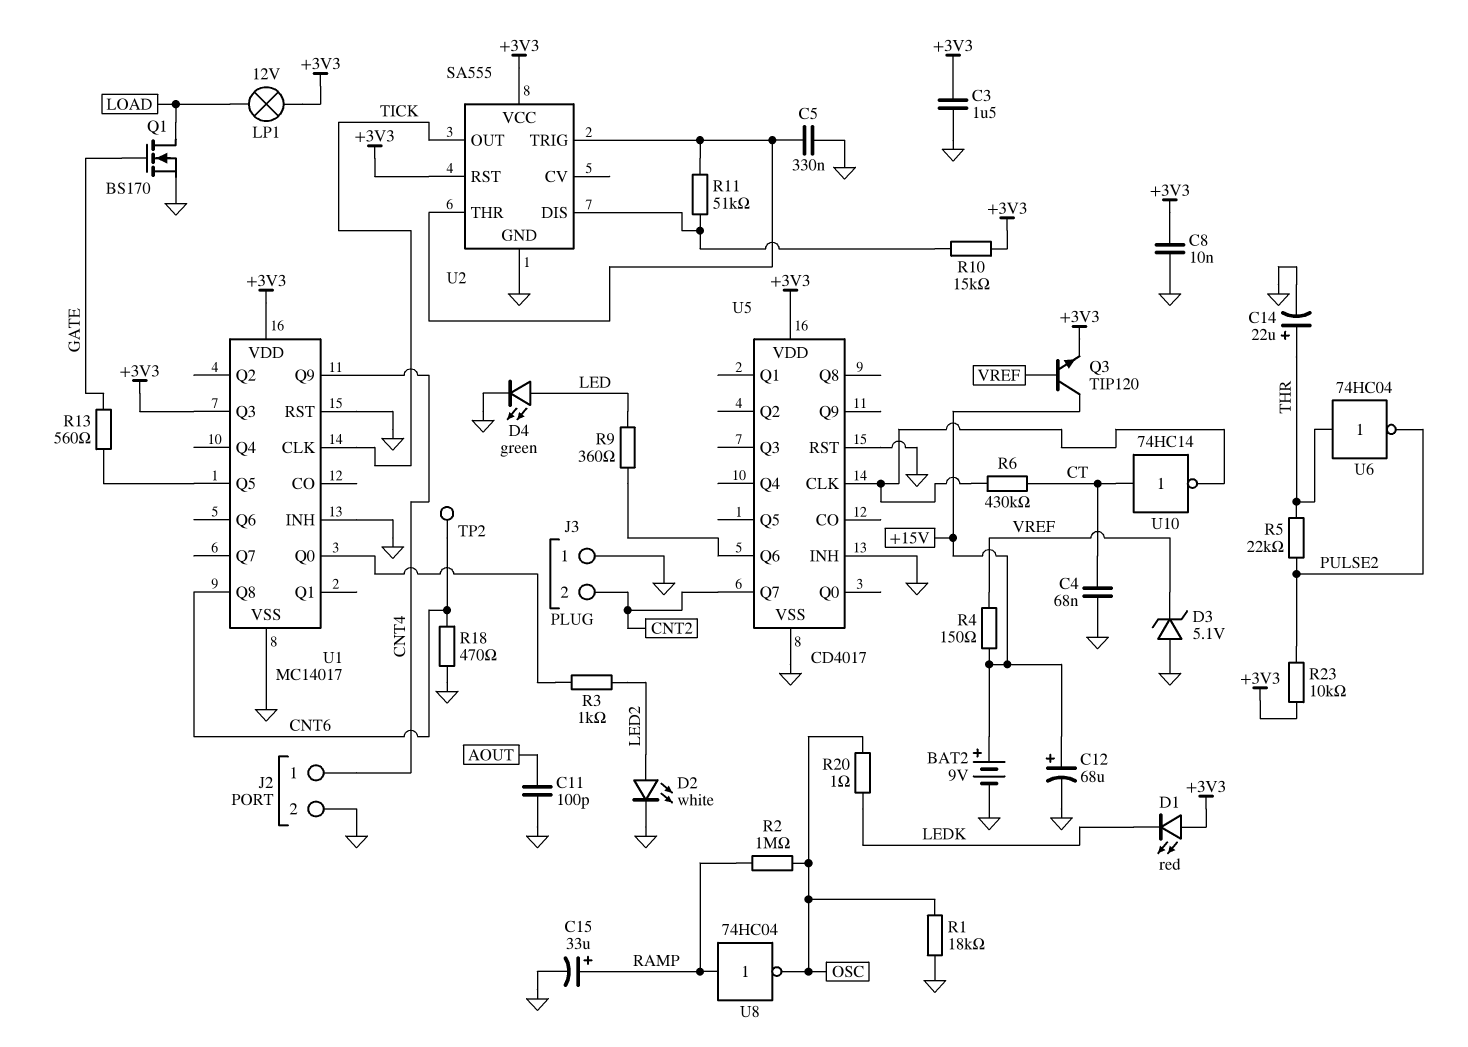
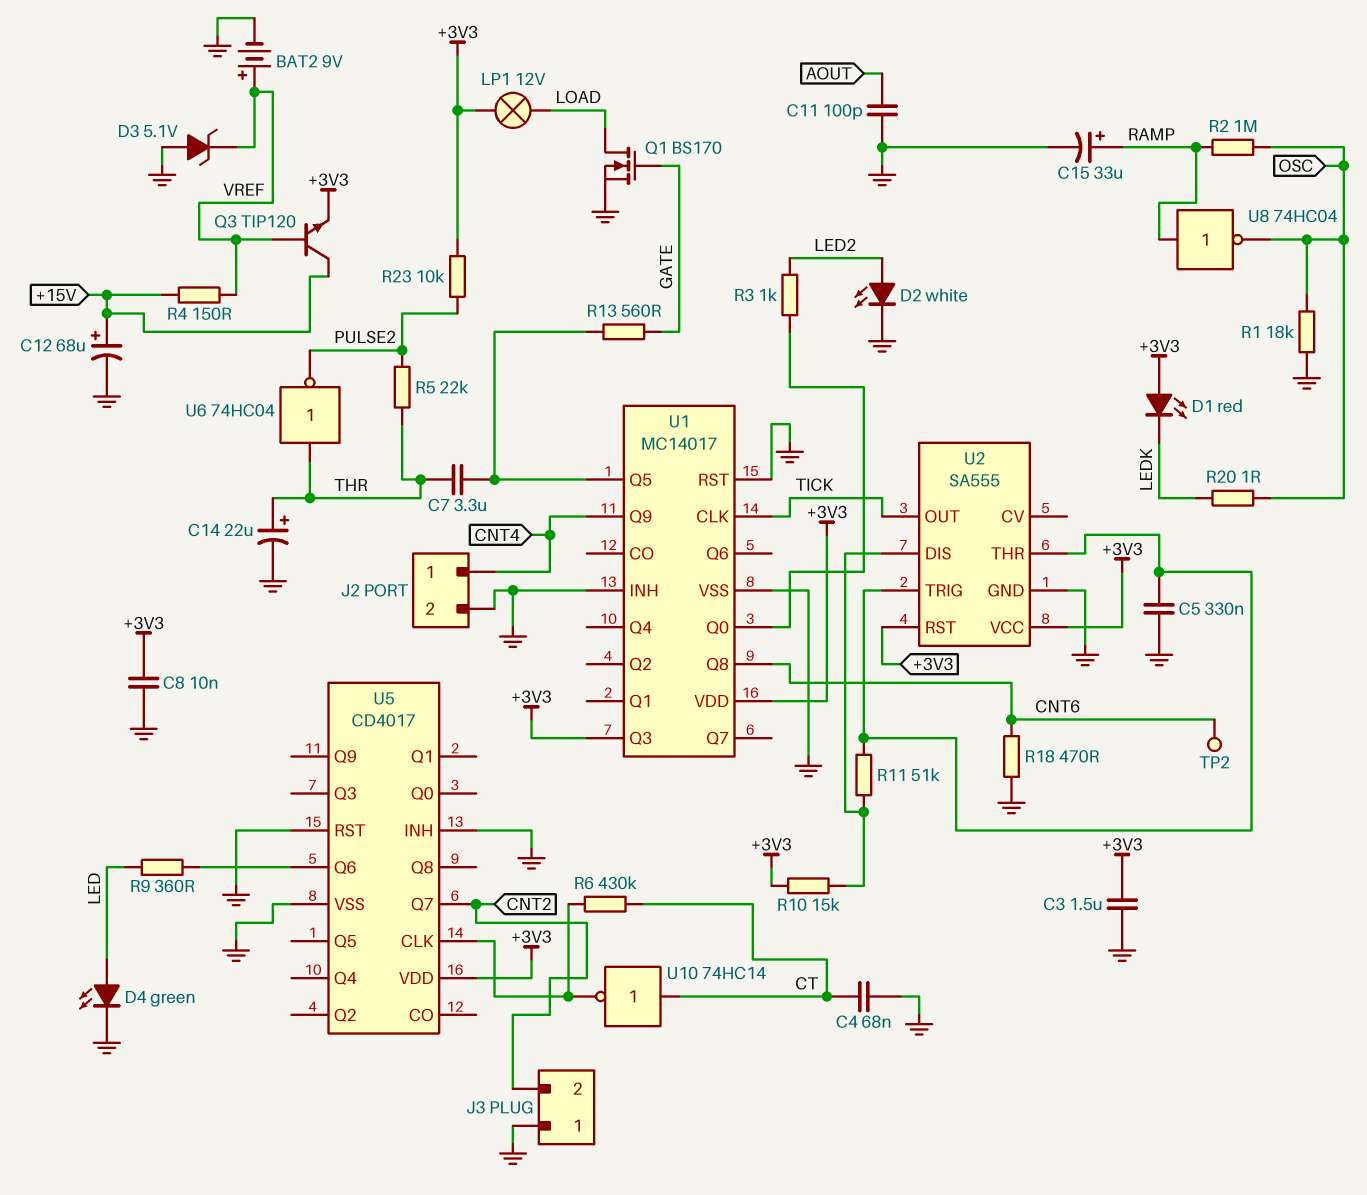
BAT2: 9V (plus +15V, minus GND) -> 9V (plus VREF, minus GND)
C7: none -> 3.3uF (THR, U1/Q5)

